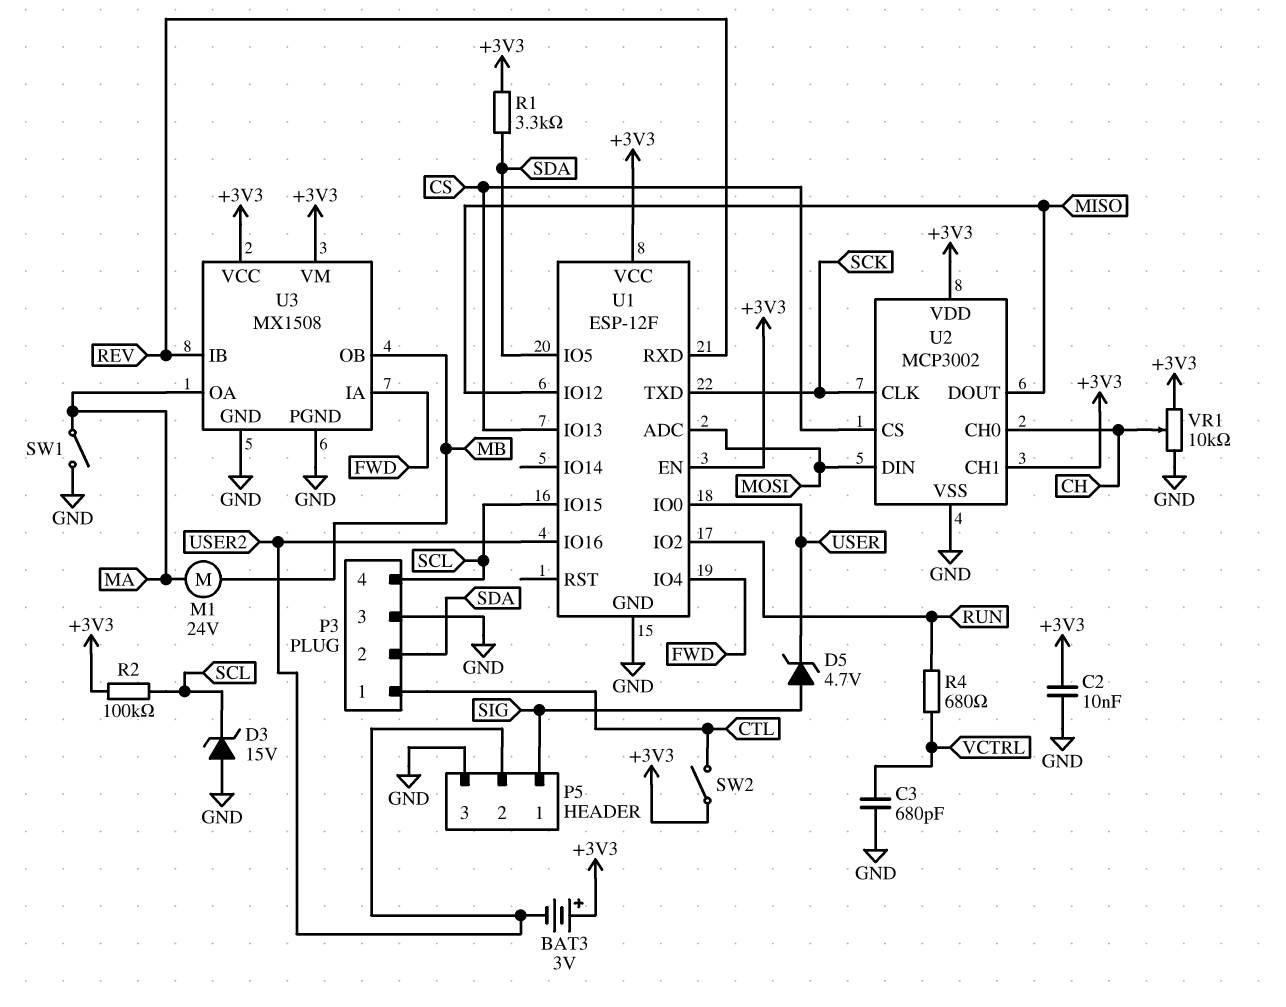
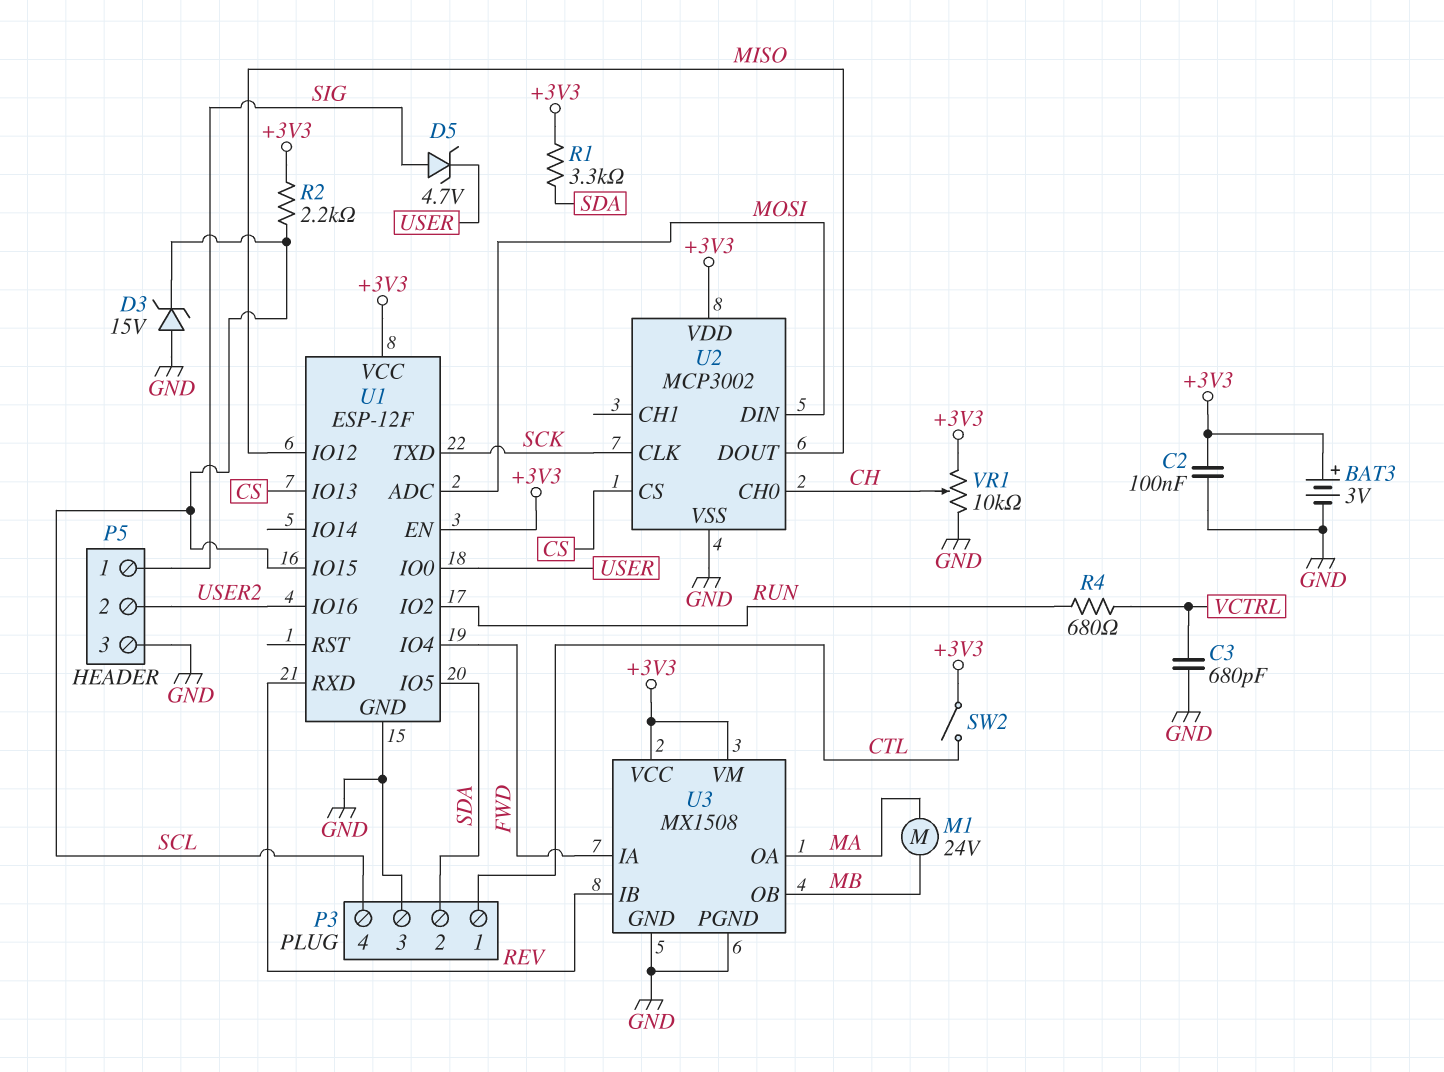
BAT3: 3V (plus +3V3, minus USER2) -> 3V (plus +3V3, minus GND)
C2: 10nF (+3V3, GND) -> 100nF (+3V3, GND)
R2: 100k (+3V3, SCL) -> 2.2k (+3V3, SCL)
SW1: switch (GND, MA) -> none
U2 pin CH1: +3V3 -> none

